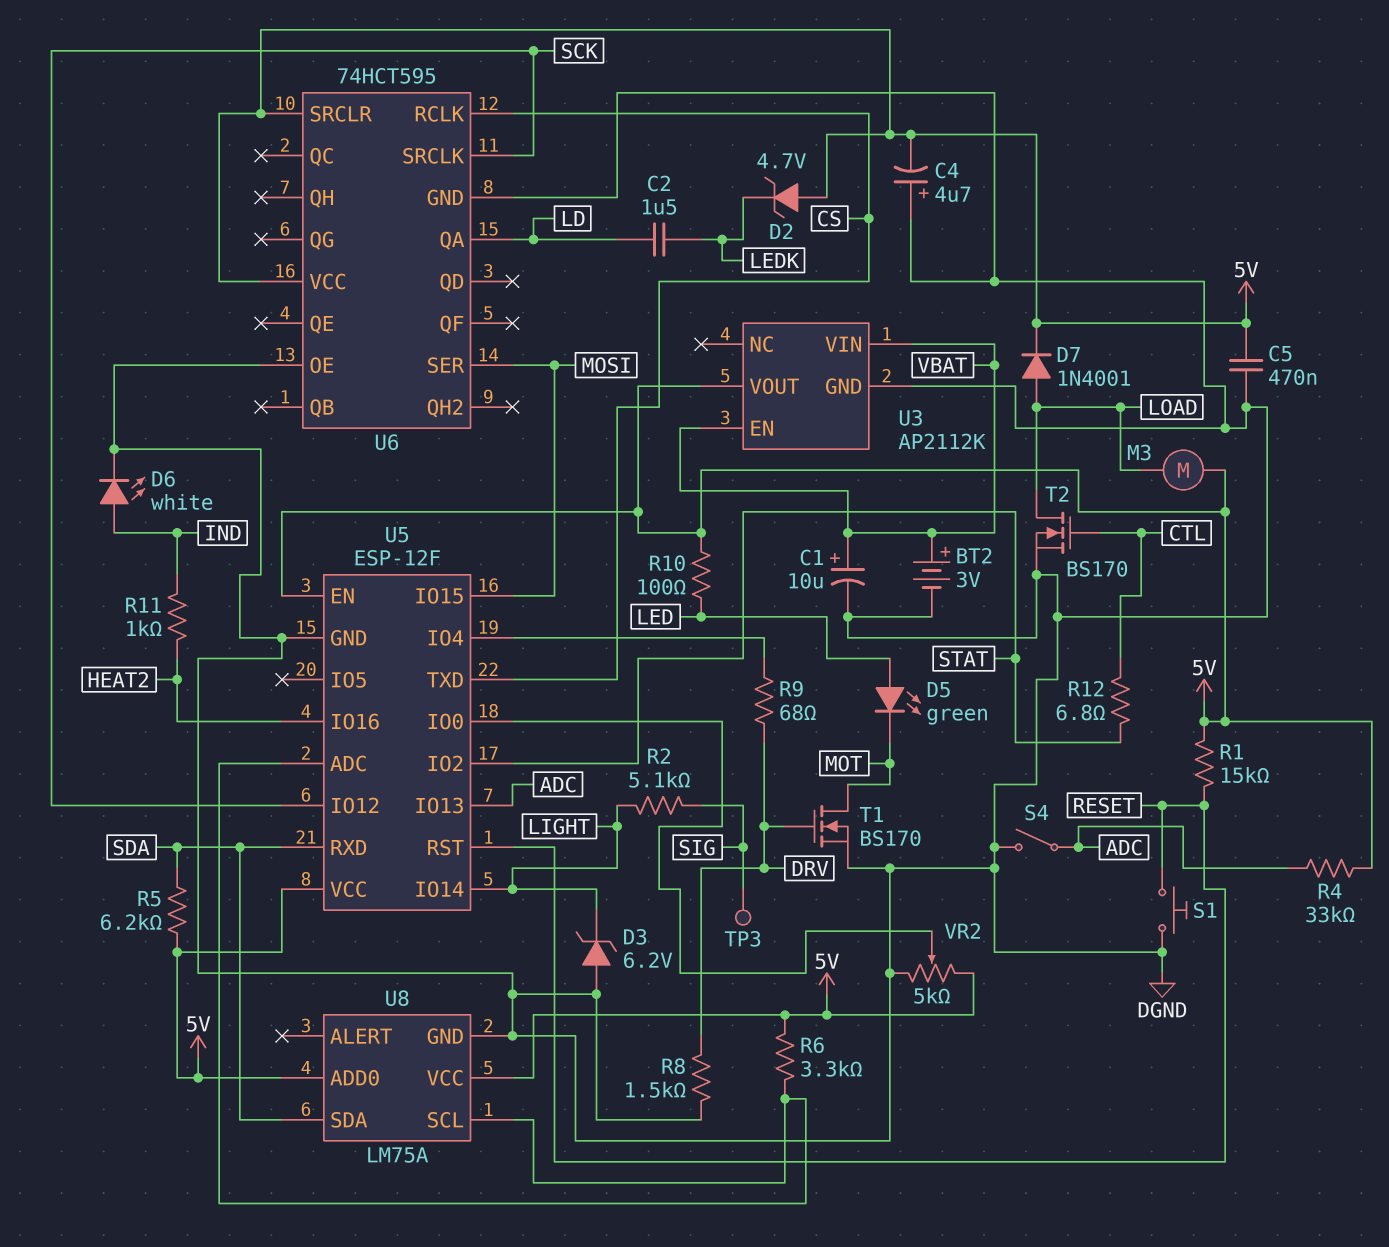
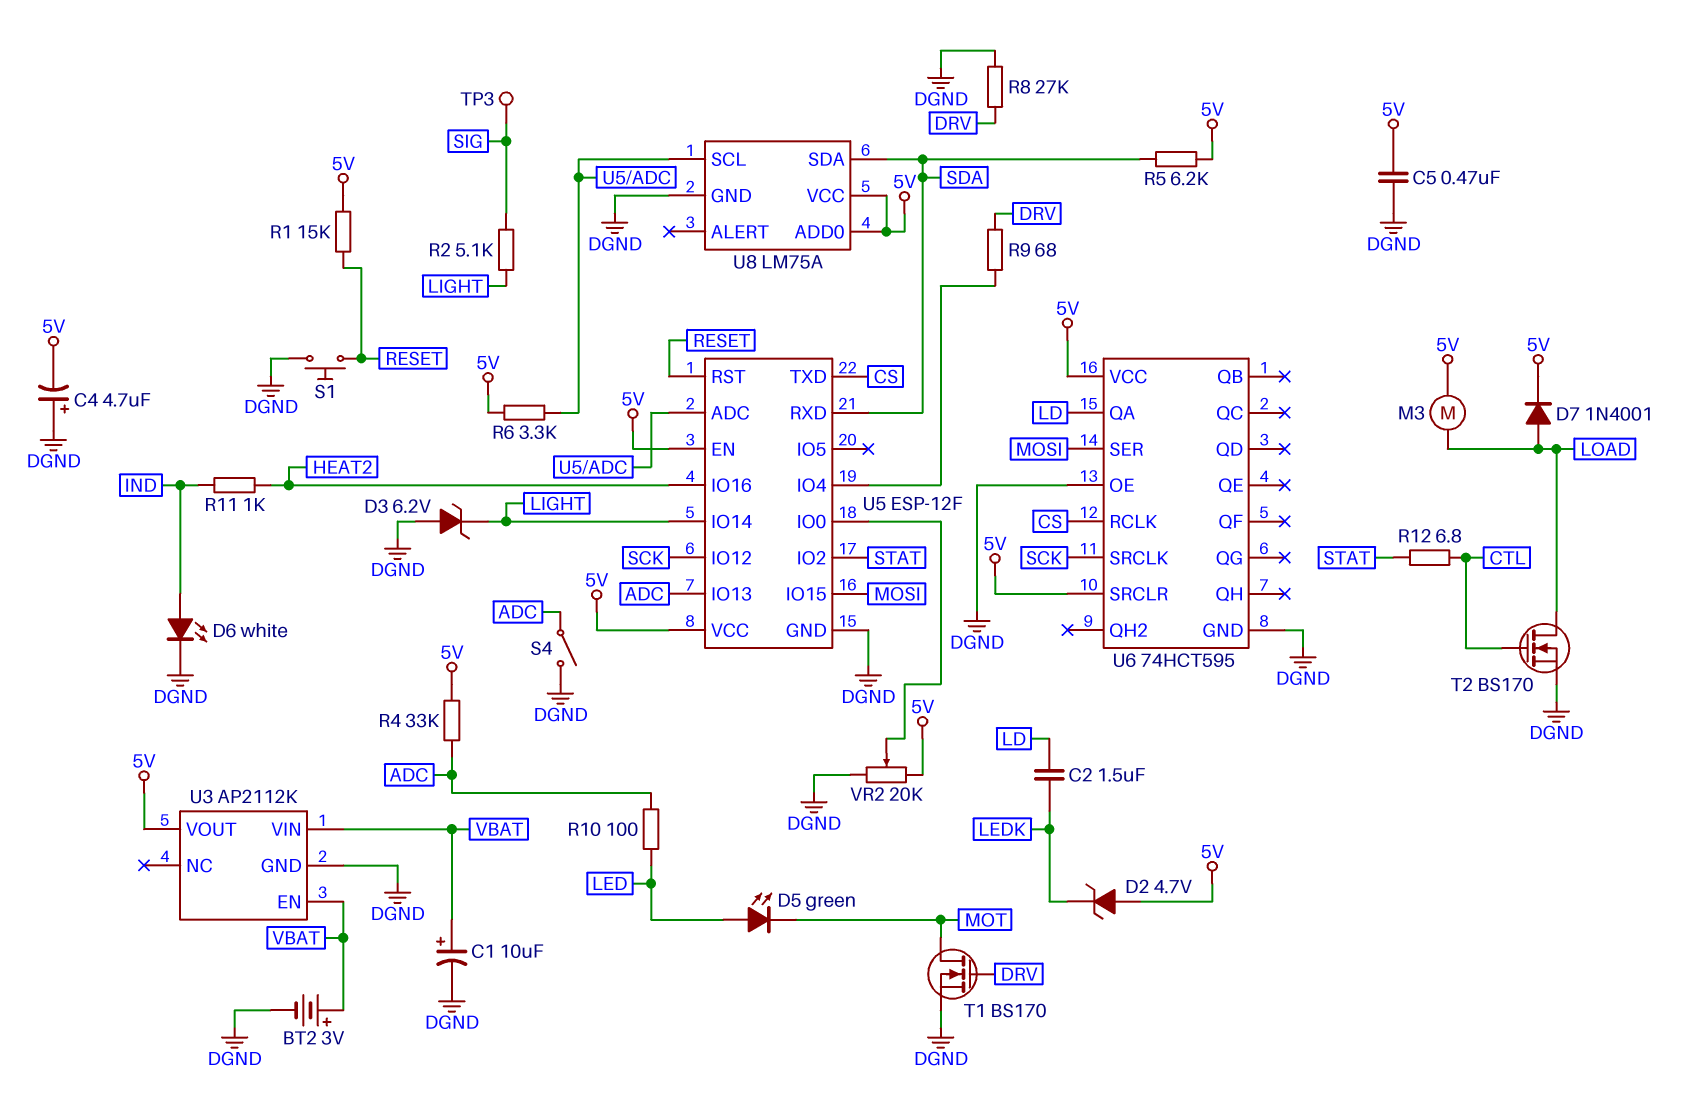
R8: 1.5k (DGND, DRV) -> 27k (DGND, DRV)
R10: 100 (5V, LED) -> 100 (ADC, LED)
VR2: 5k (5V, DGND, wiper U5/IO0) -> 20k (5V, DGND, wiper U5/IO0)

